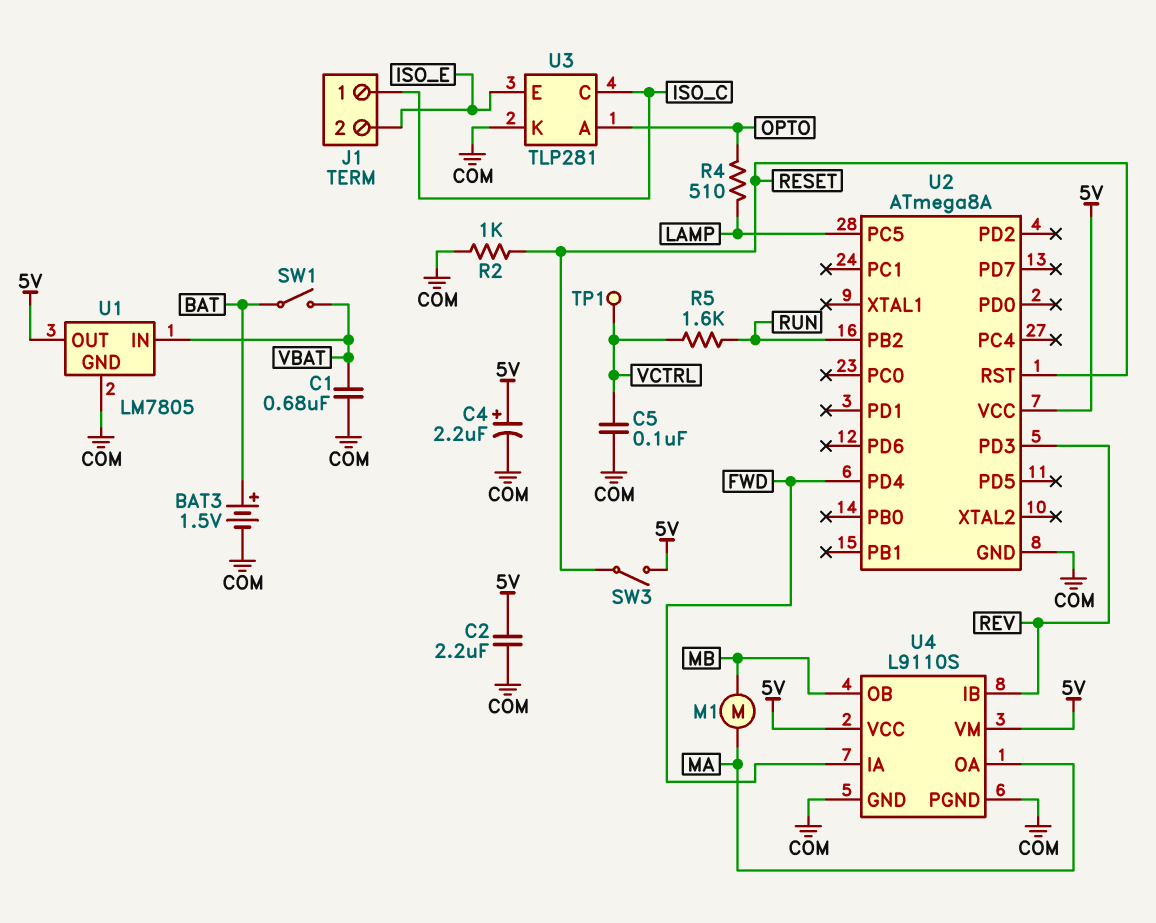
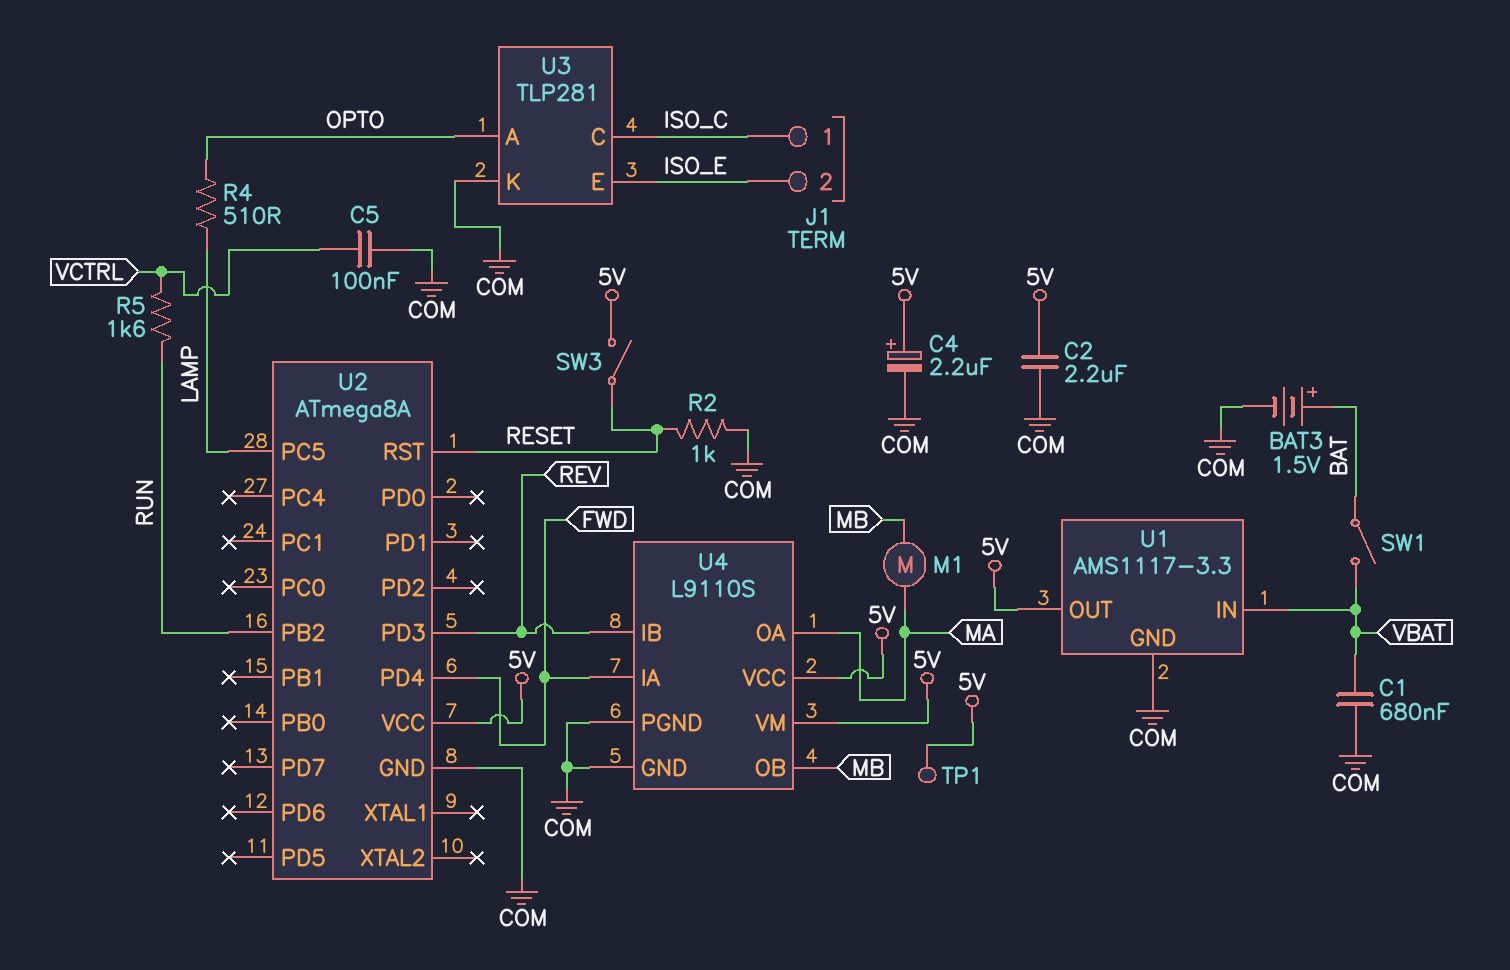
TP1: test point (VCTRL) -> test point (5V)
U1: LM7805 -> AMS1117-3.3

